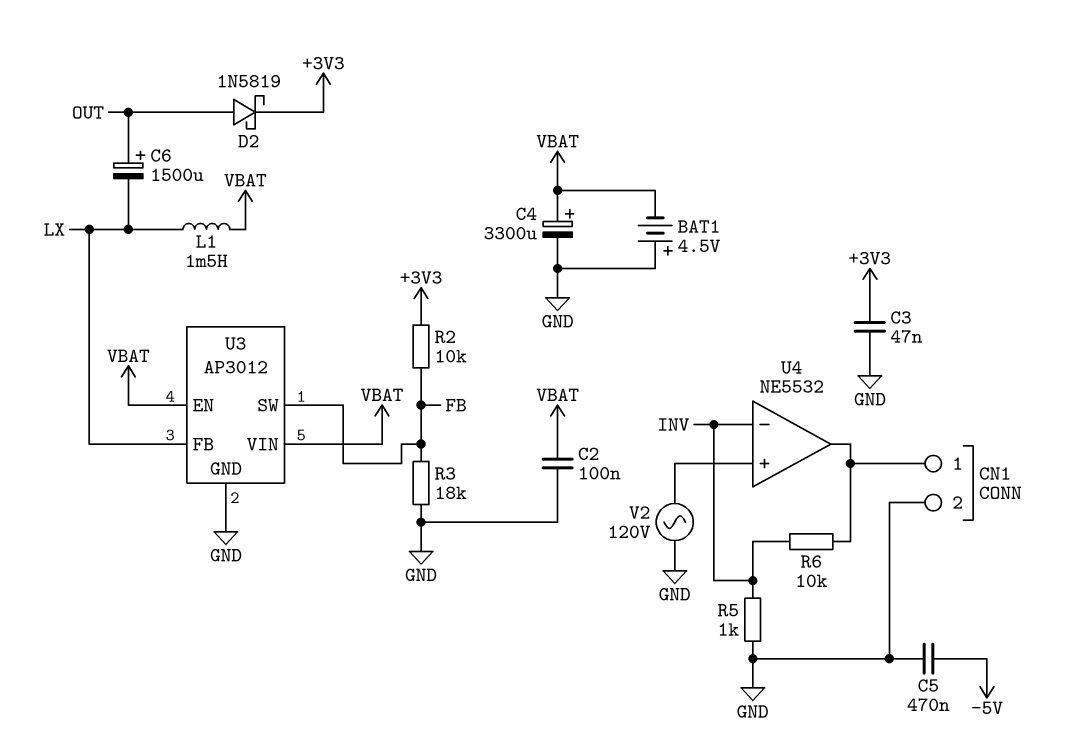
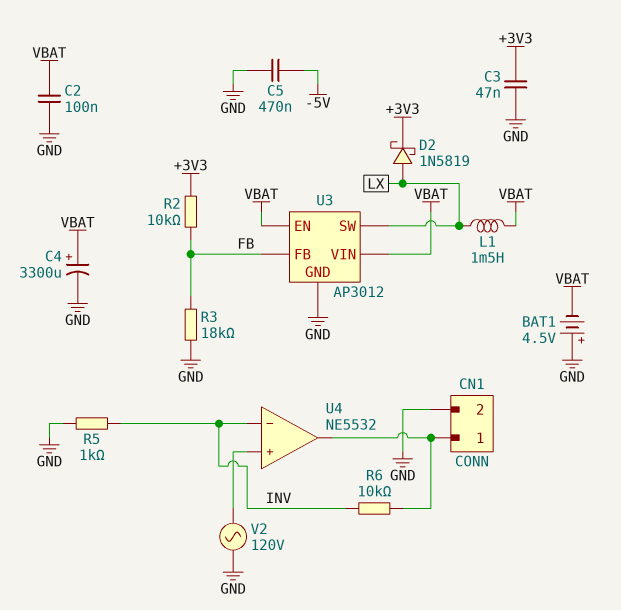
C6: 1500uF (plus OUT, minus LX) -> none
D2: schottky 1N5819 (A OUT, K +3V3) -> schottky 1N5819 (A LX, K +3V3)
U3 pin FB: LX -> FB
U3 pin SW: FB -> LX

